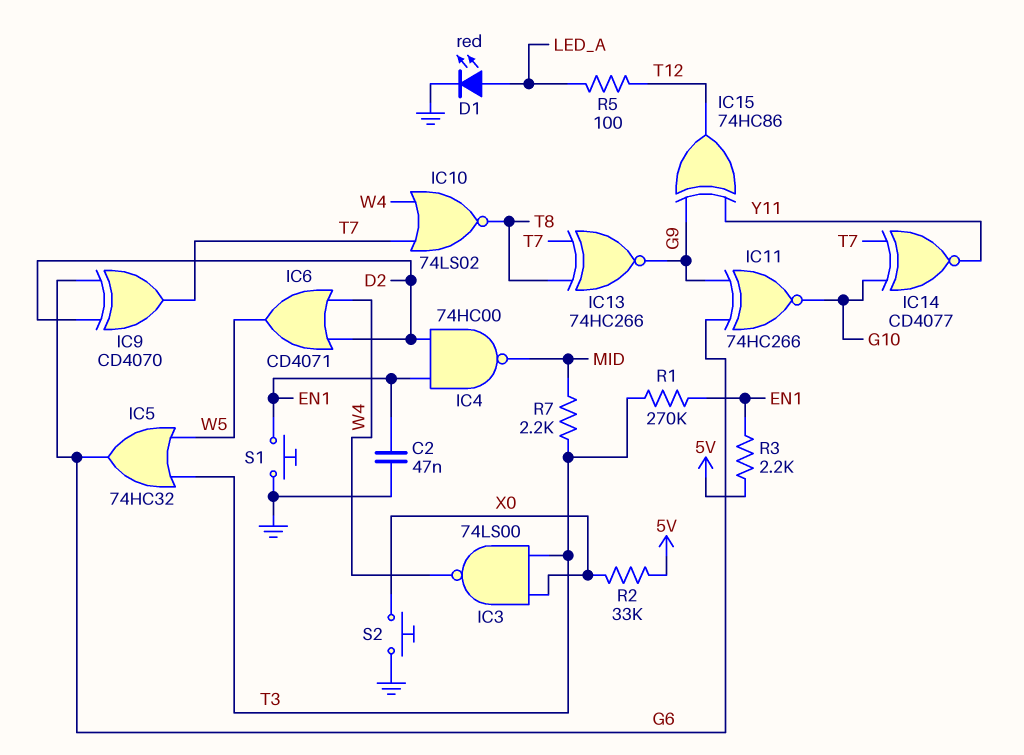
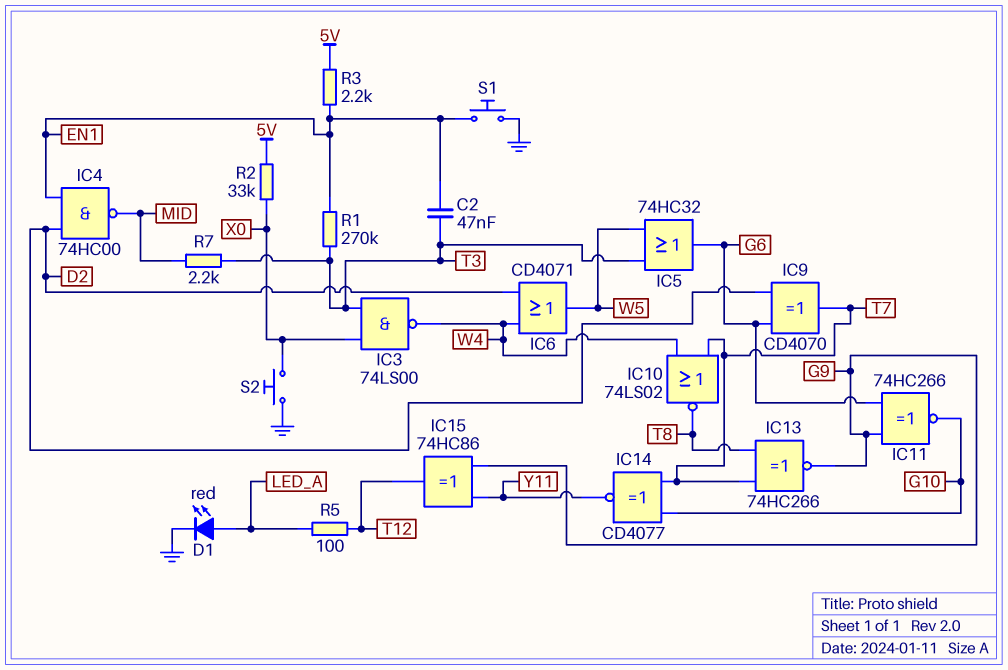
C2: 47nF (EN1, GND) -> 47nF (EN1, T3)

